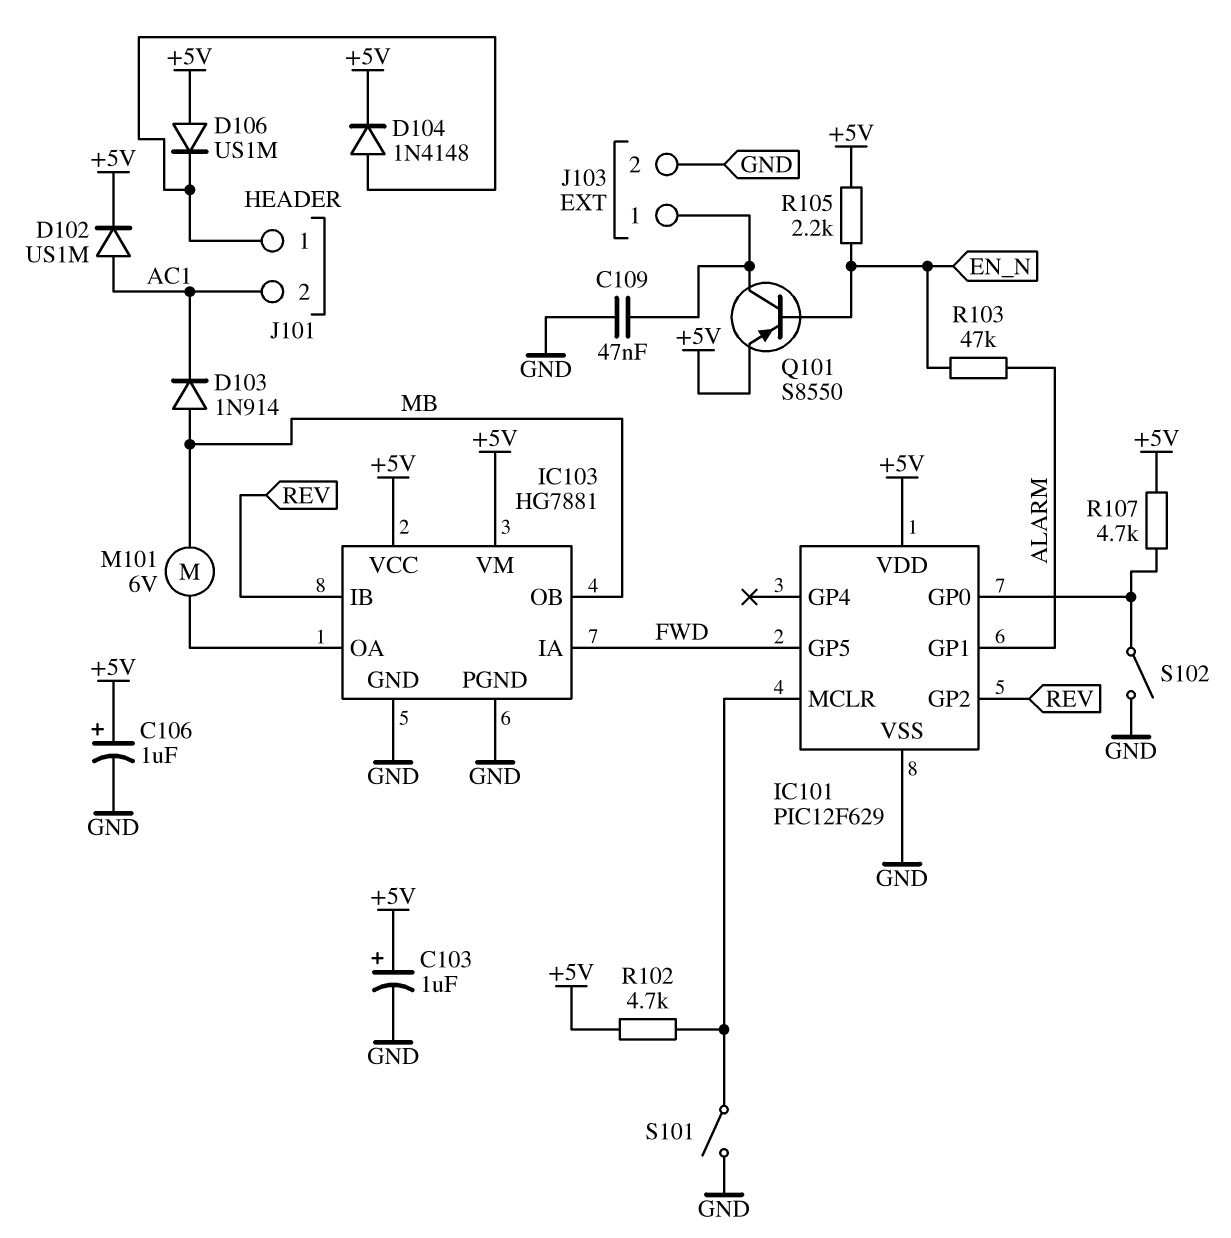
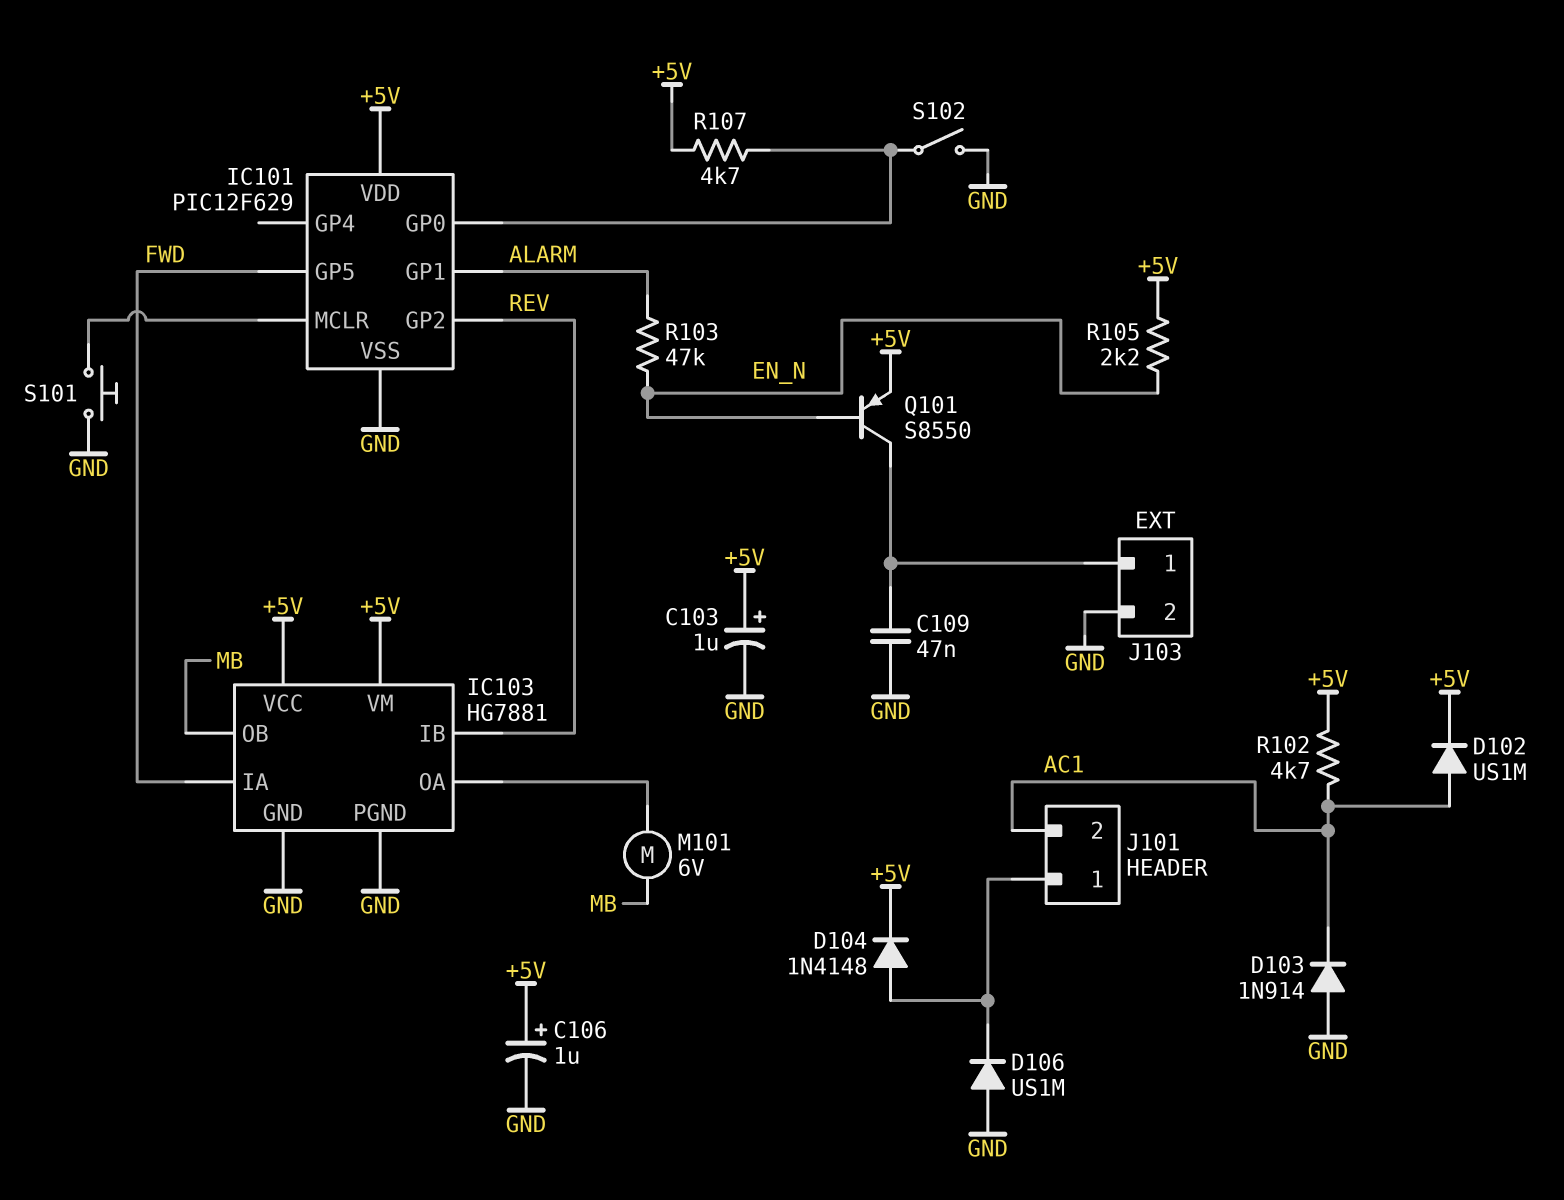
D103: diode 1N914 (A MB, K AC1) -> diode 1N914 (A GND, K AC1)
D106: diode US1M (A +5V, K J101/1) -> diode US1M (A GND, K J101/1)
R102: 4.7k (+5V, IC101/MCLR) -> 4.7k (+5V, AC1)
S101: switch (GND, IC101/MCLR) -> button (GND, IC101/MCLR)

